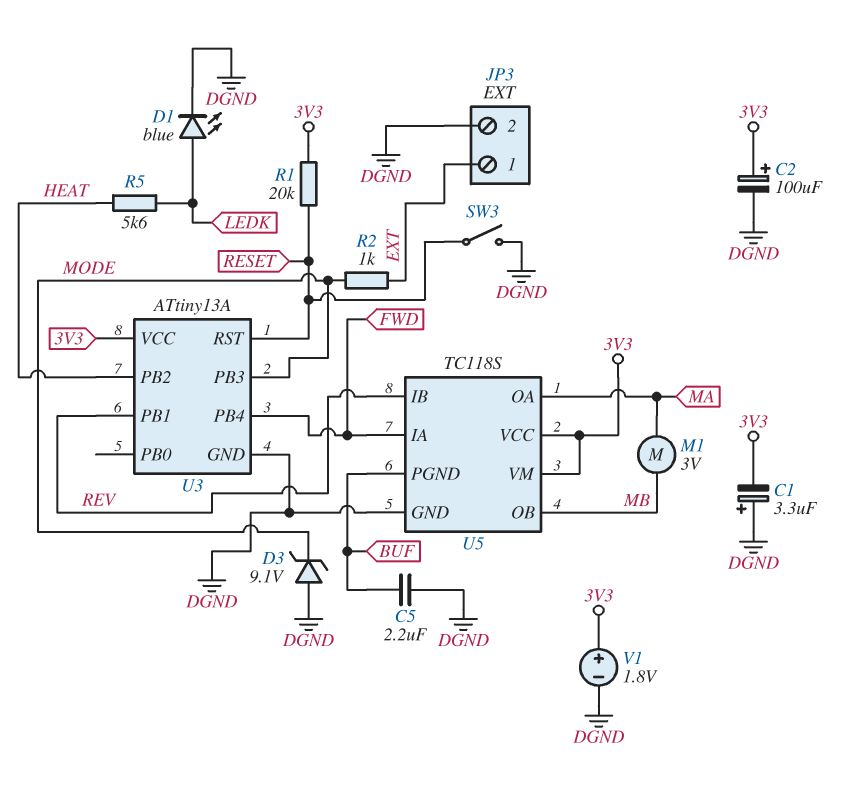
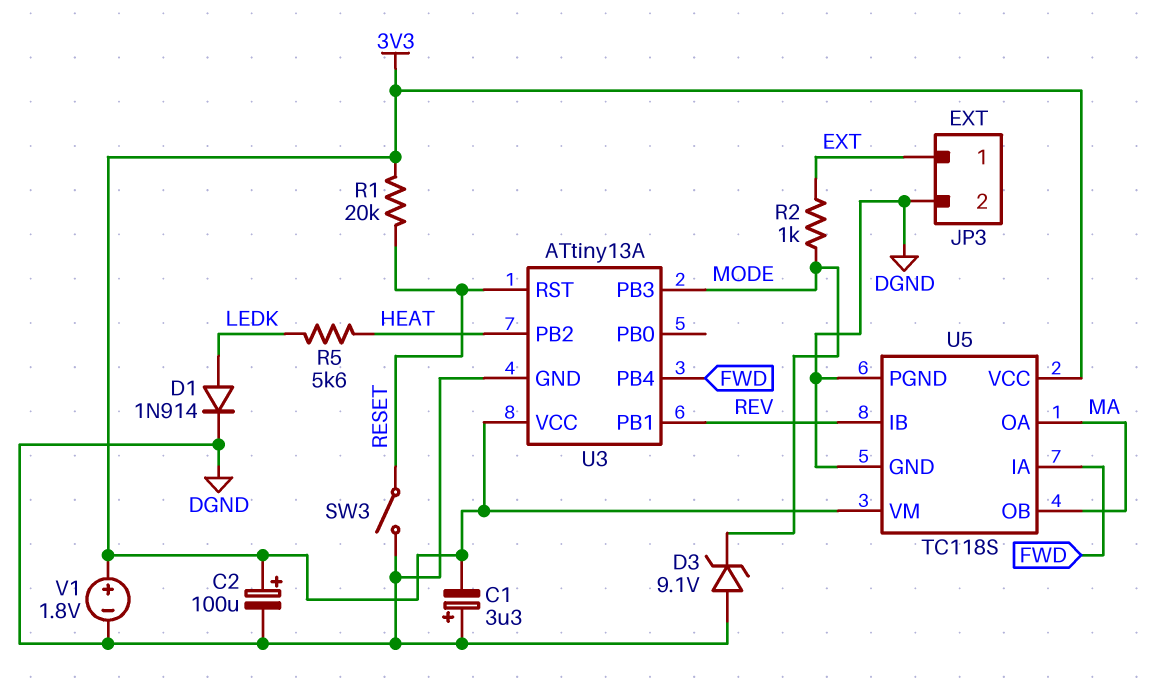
C5: 2.2uF (BUF, DGND) -> none
D1: LED blue (A LEDK, K DGND) -> diode 1N914 (A LEDK, K DGND)
M1: motor 3V (MA, MB) -> none
U5 pin OB: MB -> MA
U5 pin PGND: BUF -> DGND

